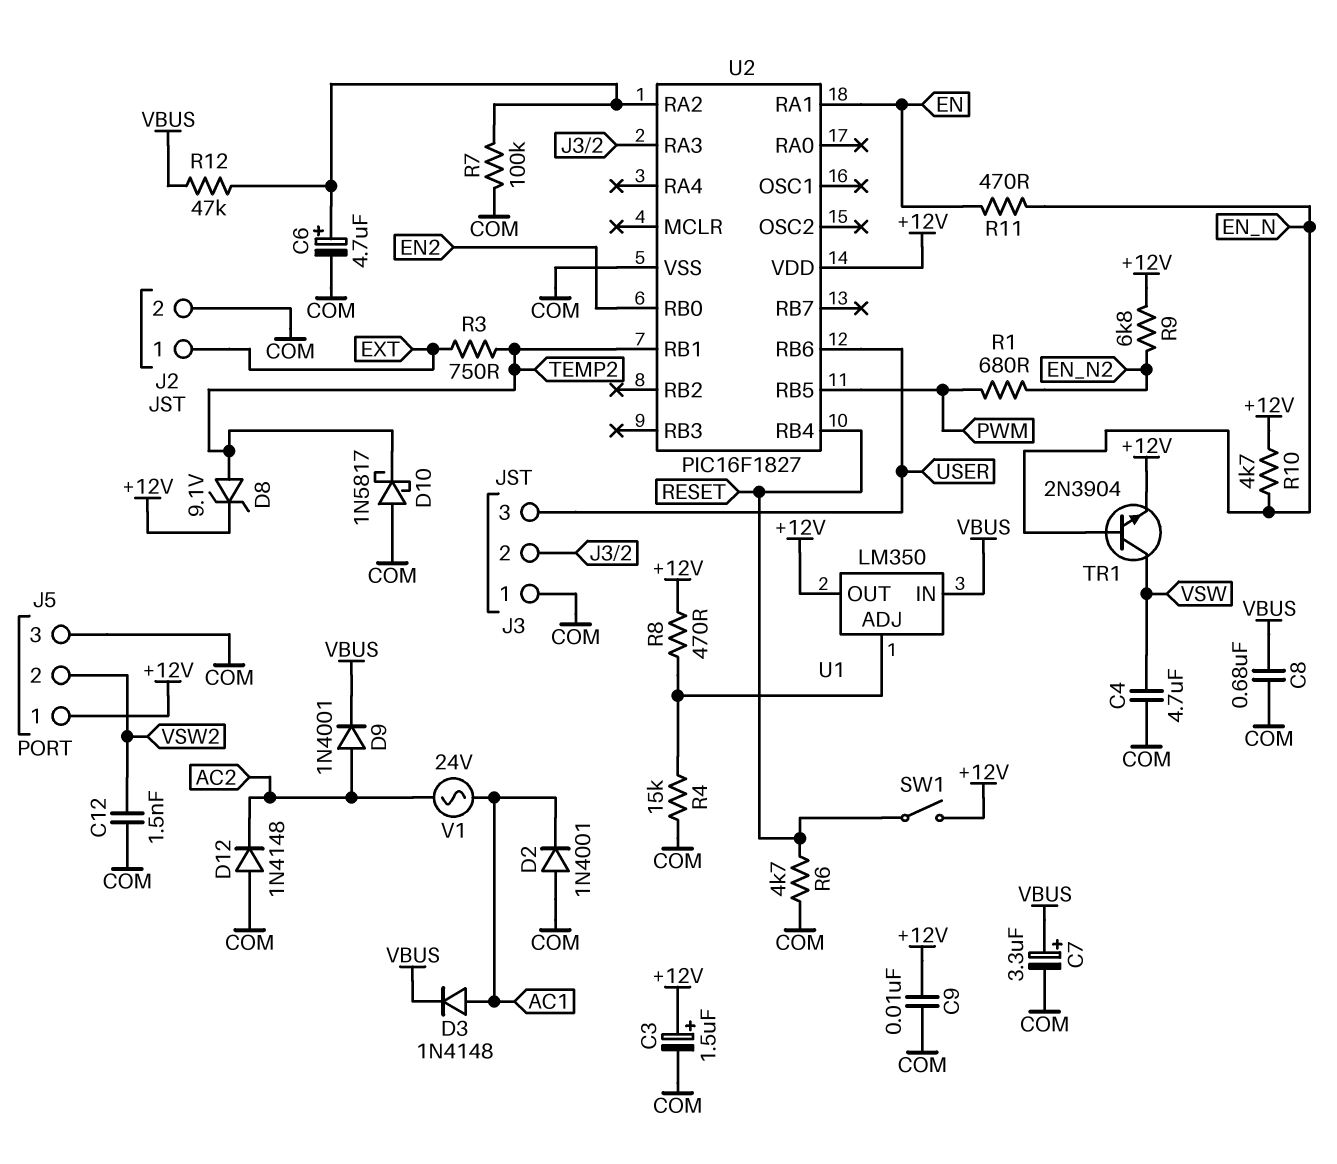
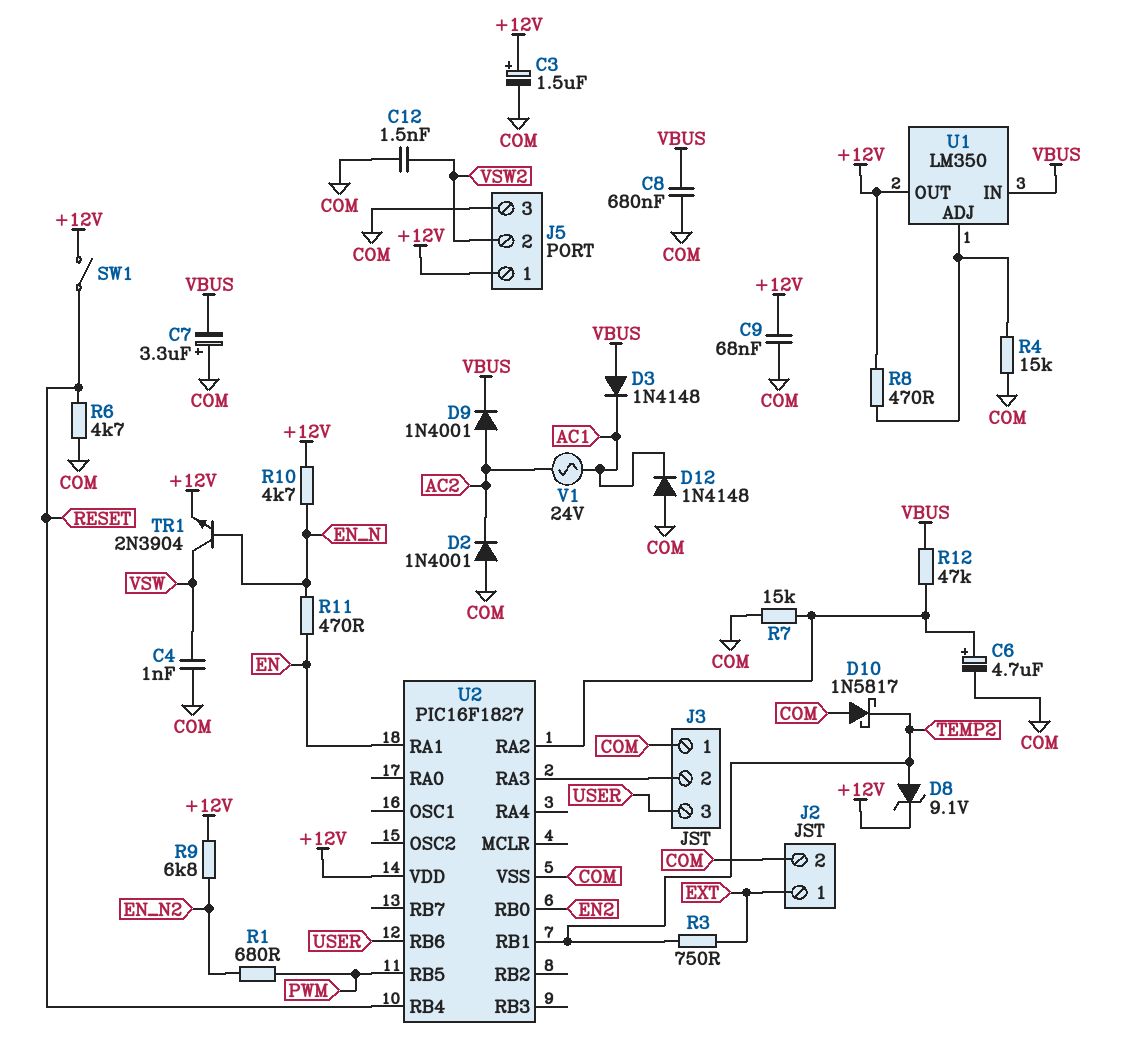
C4: 4.7uF (COM, VSW) -> 1nF (COM, VSW)
C7: 3.3uF (plus VBUS, minus COM) -> 3.3uF (plus COM, minus VBUS)
C9: 10nF (+12V, COM) -> 68nF (+12V, COM)
D2: diode 1N4001 (A COM, K AC1) -> diode 1N4001 (A COM, K AC2)
D3: diode 1N4148 (A AC1, K VBUS) -> diode 1N4148 (A VBUS, K AC1)
D12: diode 1N4148 (A COM, K AC2) -> diode 1N4148 (A COM, K AC1)
R7: 100k (COM, U2/RA2) -> 15k (COM, U2/RA2)

